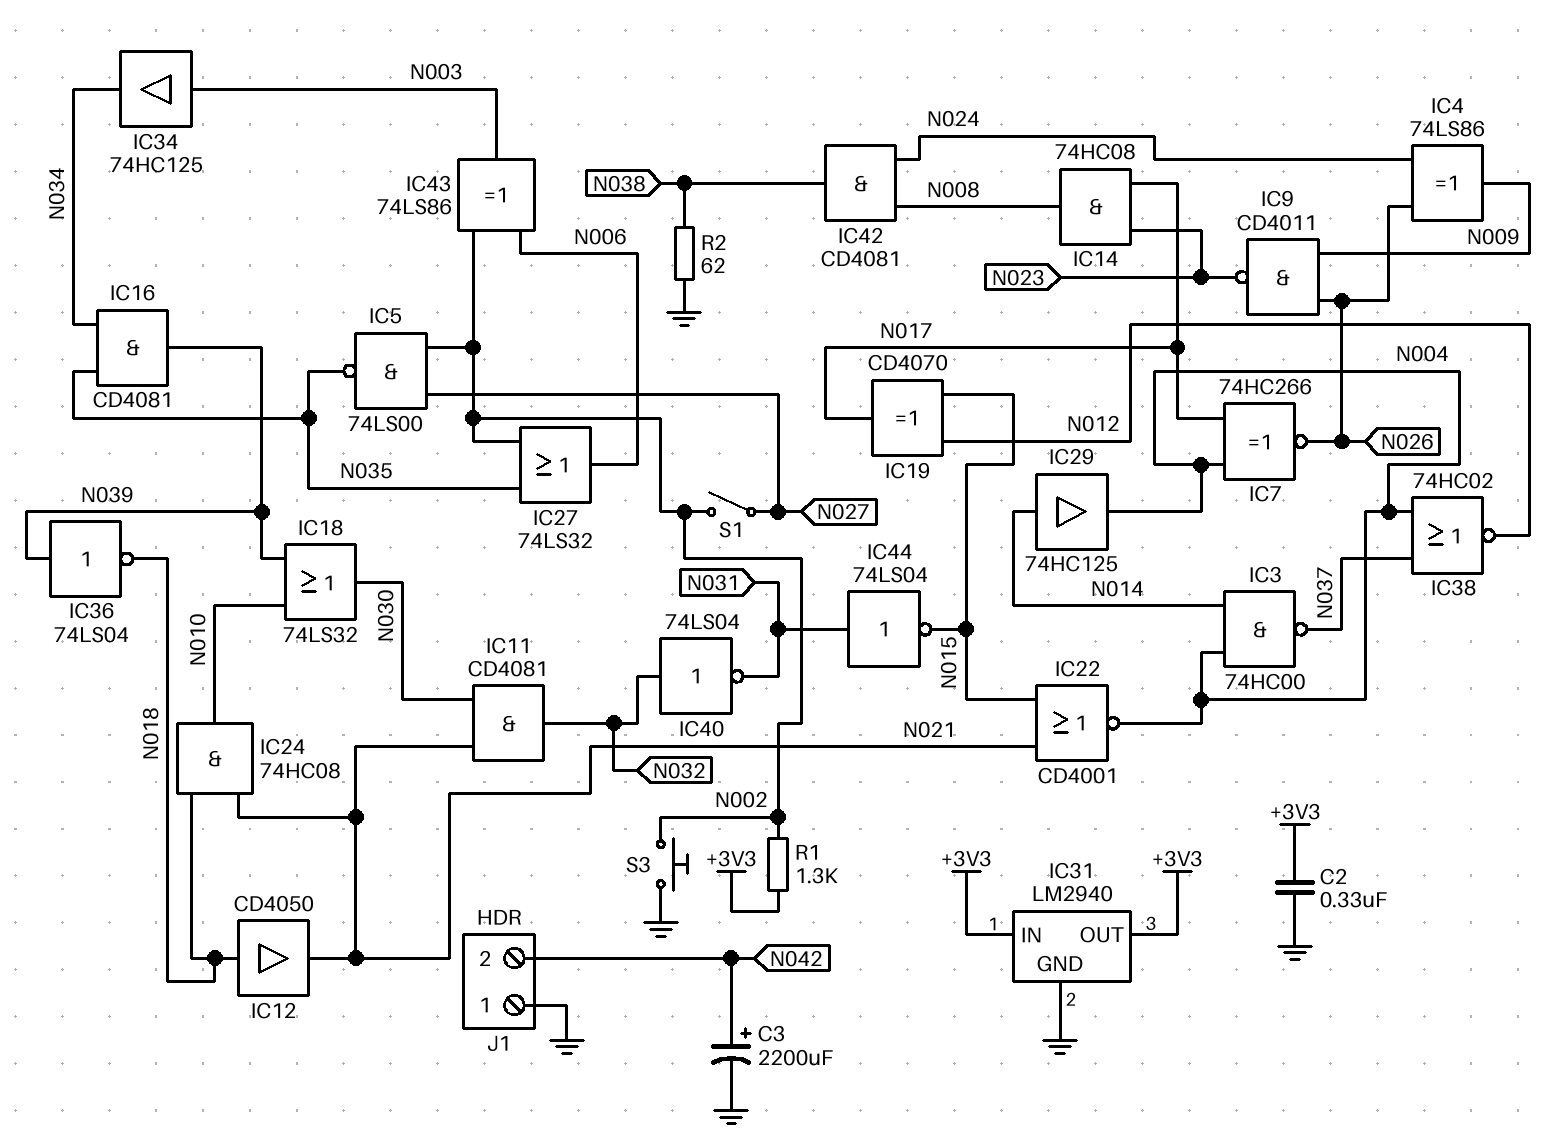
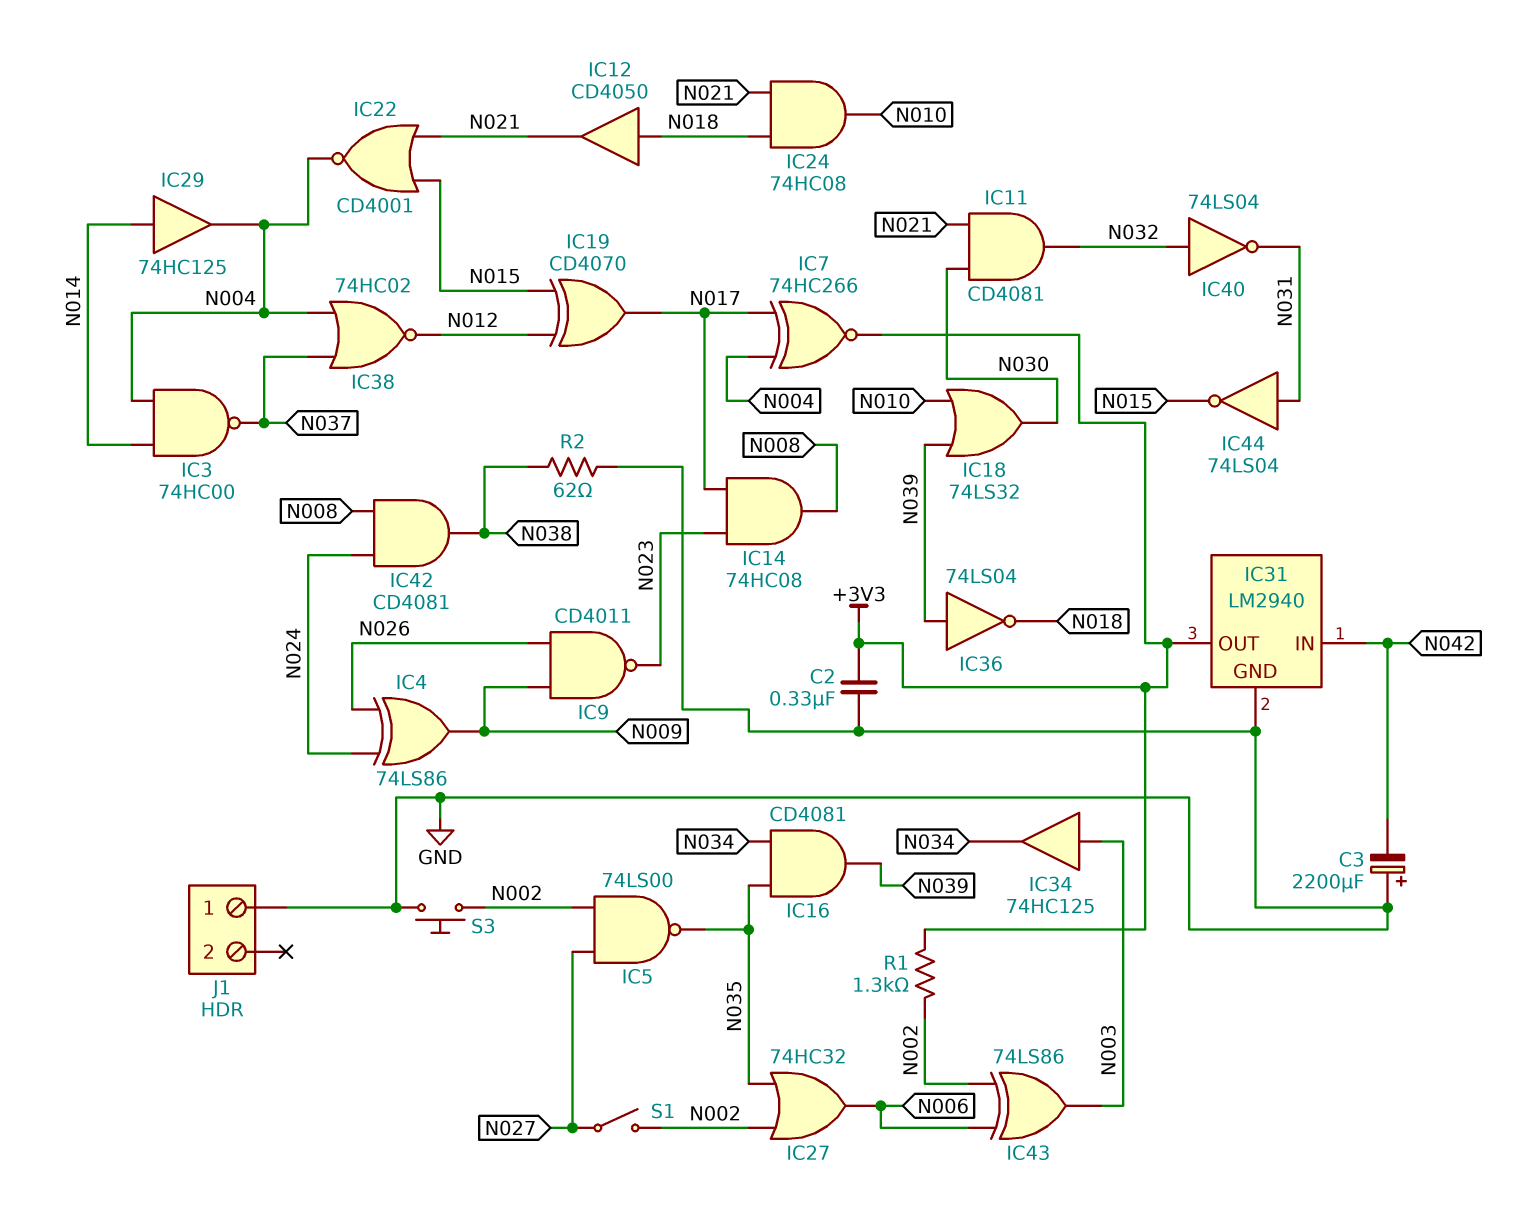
C3: 2200uF (plus N042, minus GND) -> 2200uF (plus GND, minus N042)
IC7: XNOR 74HC266 (in N004, in N017, out N026) -> XNOR 74HC266 (in N004, in N017, out +3V3)
IC27: OR 74LS32 (in N002, in N035, out N006) -> OR 74HC32 (in N002, in N035, out N006)
IC31 pin IN: +3V3 -> N042
J1 pin 2: N042 -> none

